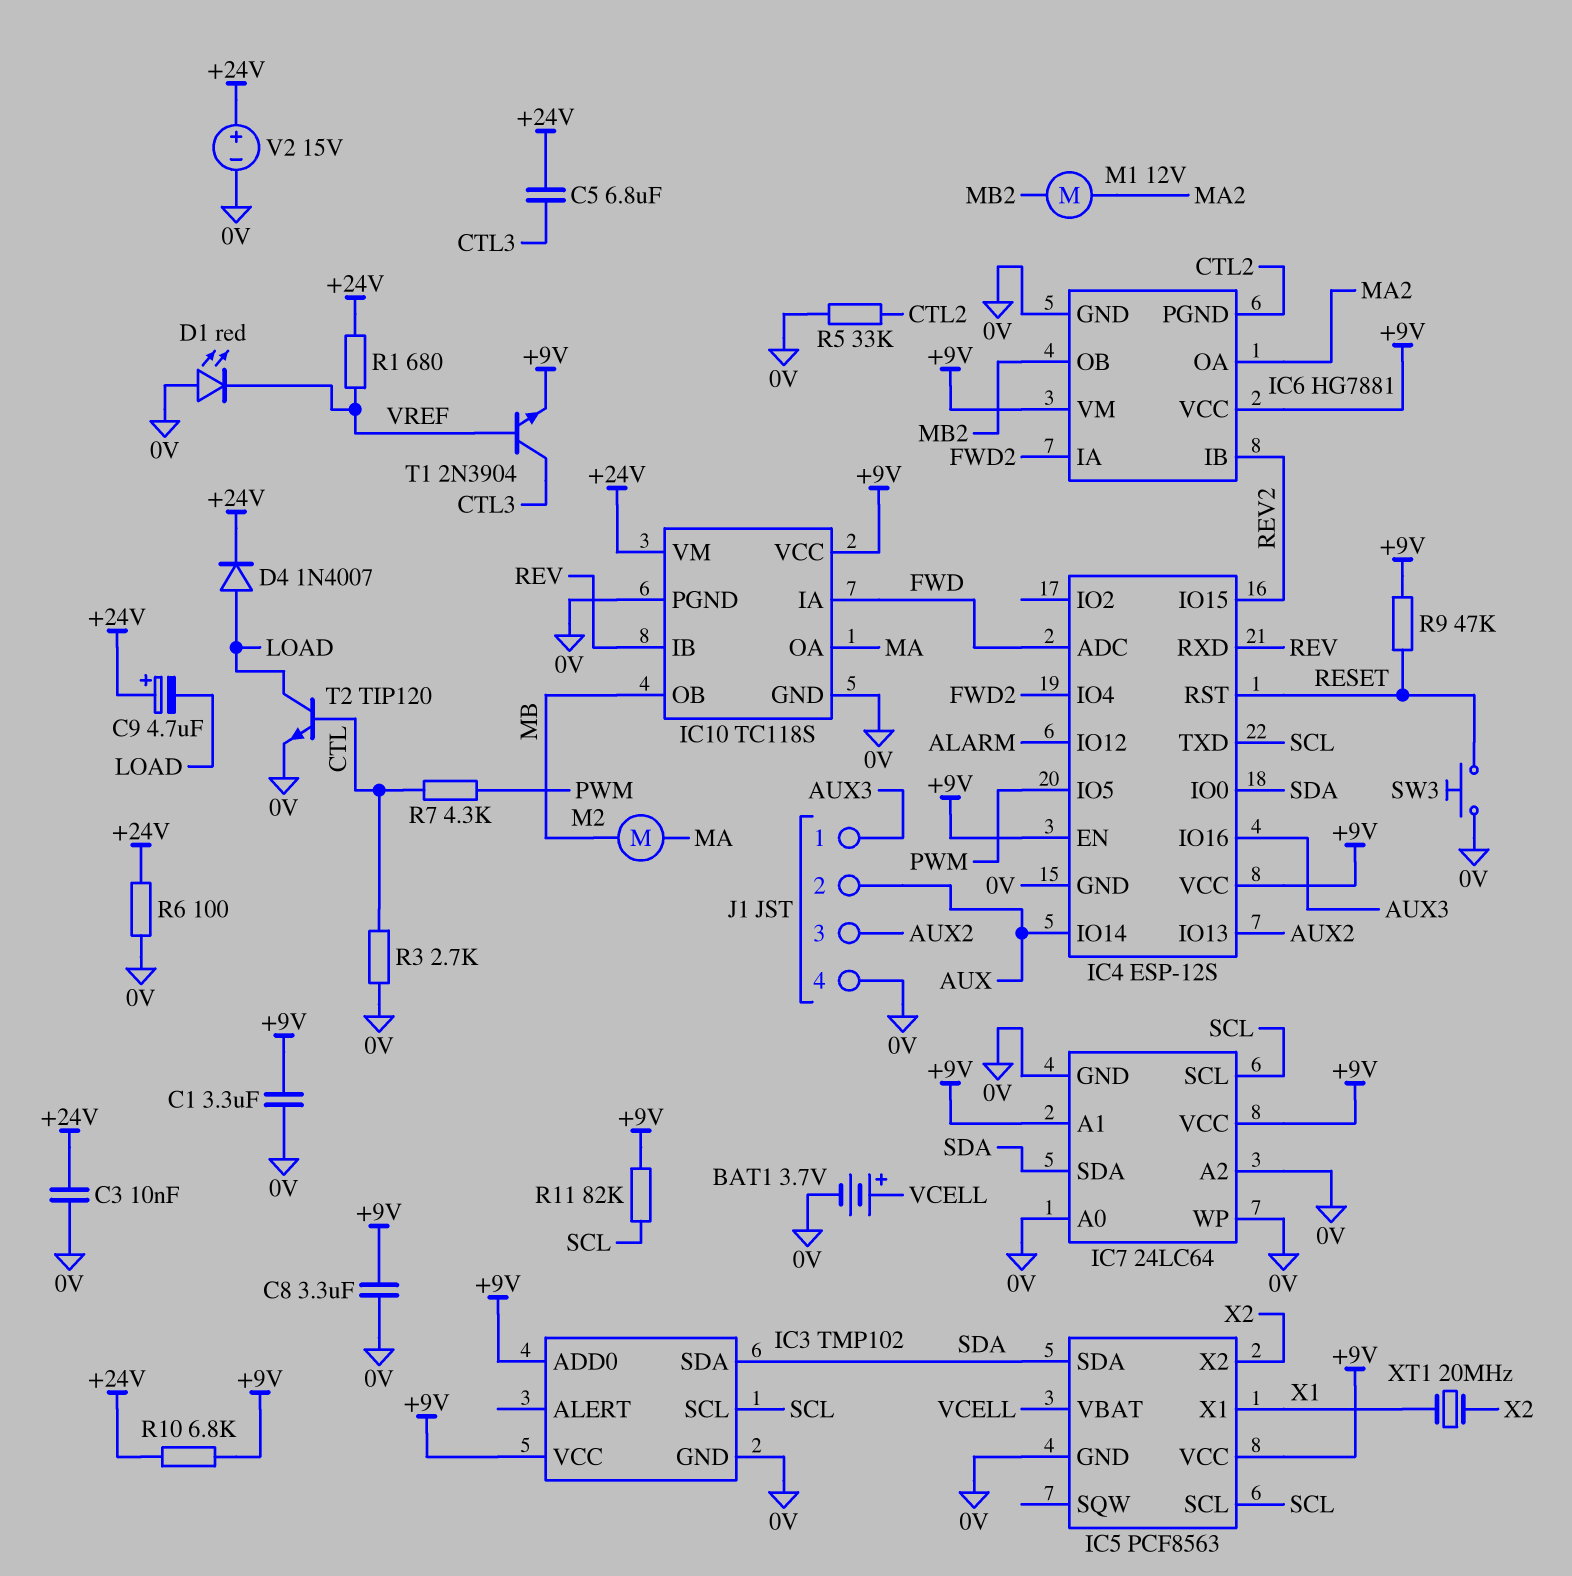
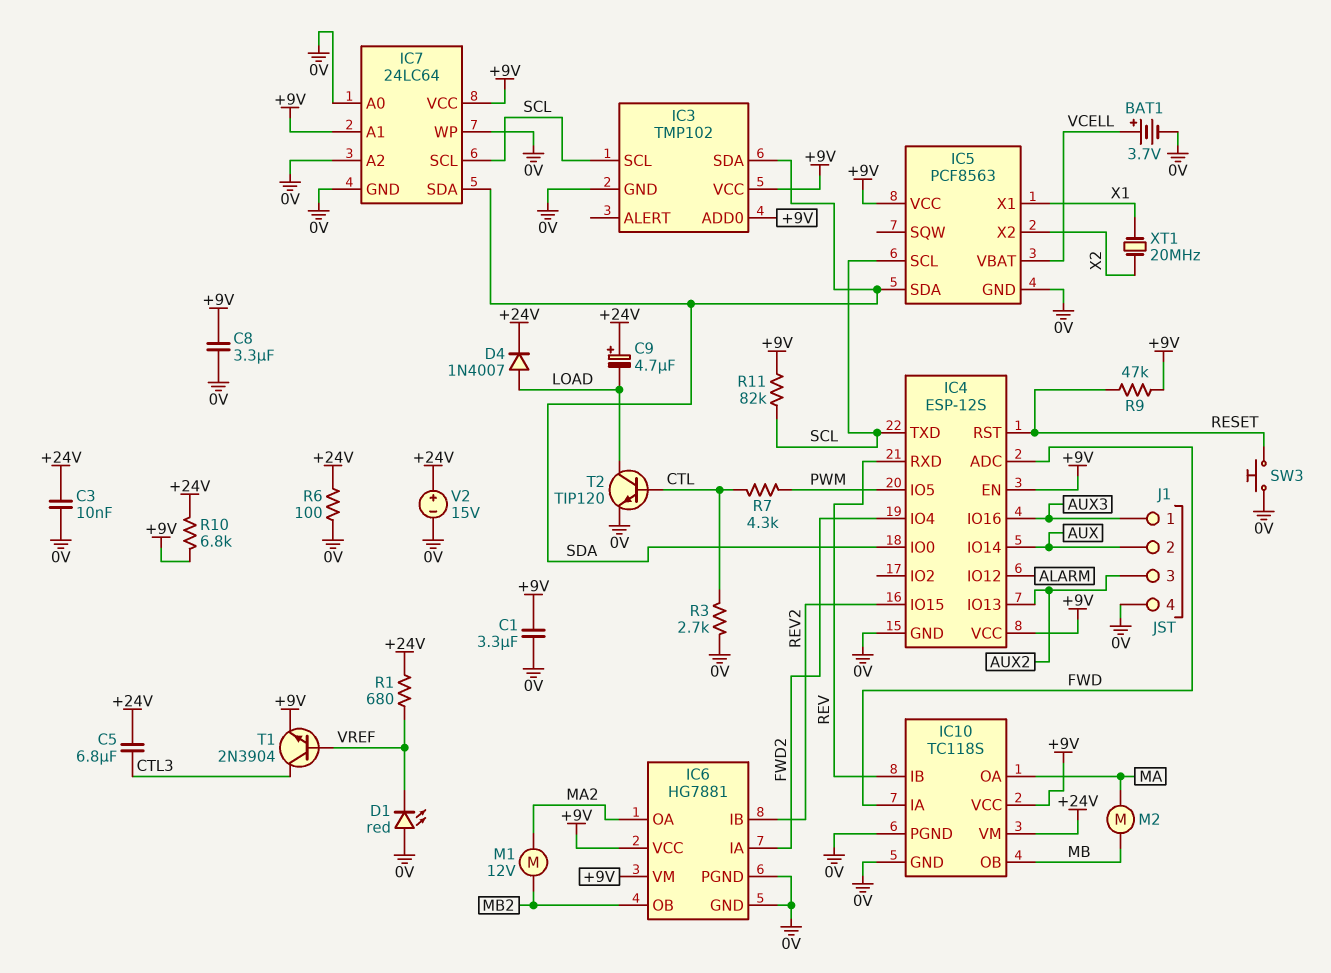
IC6 pin PGND: CTL2 -> 0V
R5: 33k (0V, CTL2) -> none

